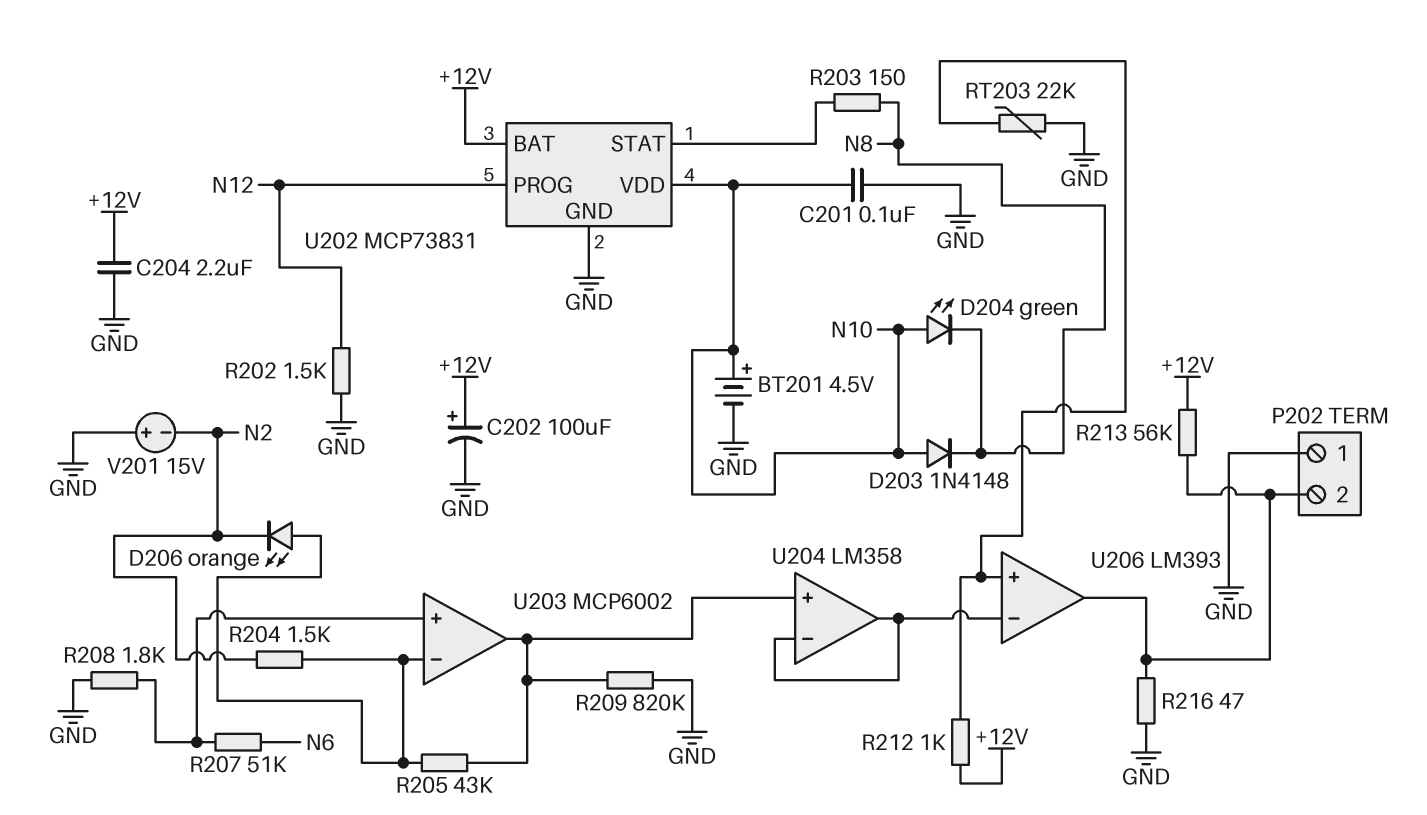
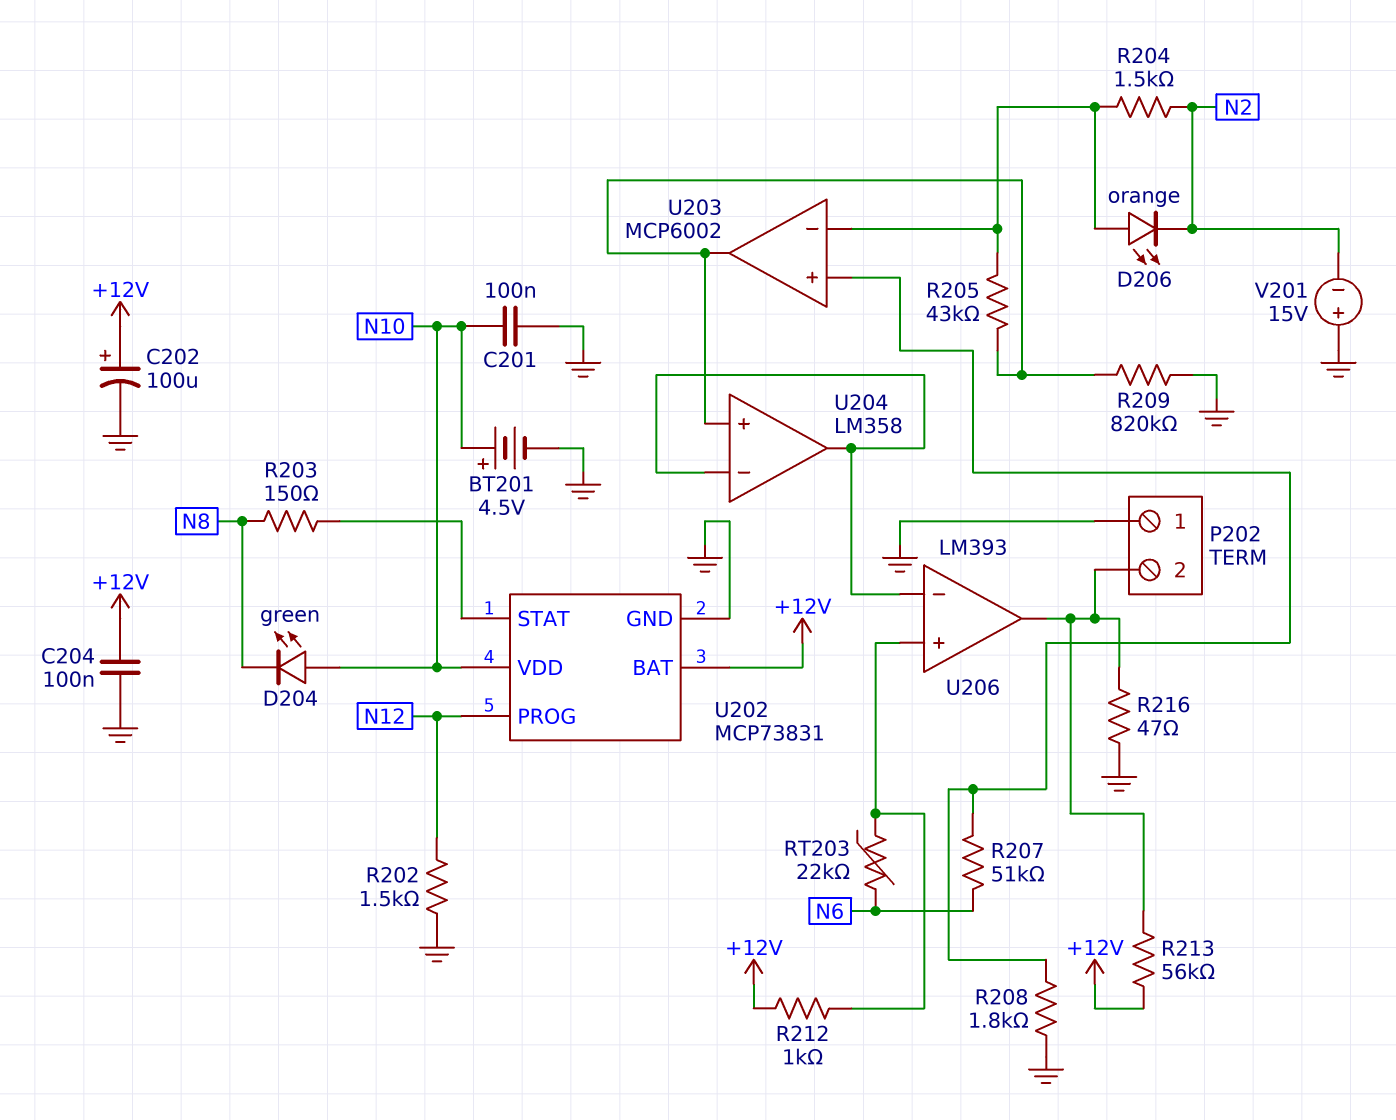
C204: 2.2uF (+12V, GND) -> 100nF (+12V, GND)
D203: diode 1N4148 (A N10, K N8) -> none
RT203: 22k (GND, U206/in+) -> 22k (N6, U206/in+)

